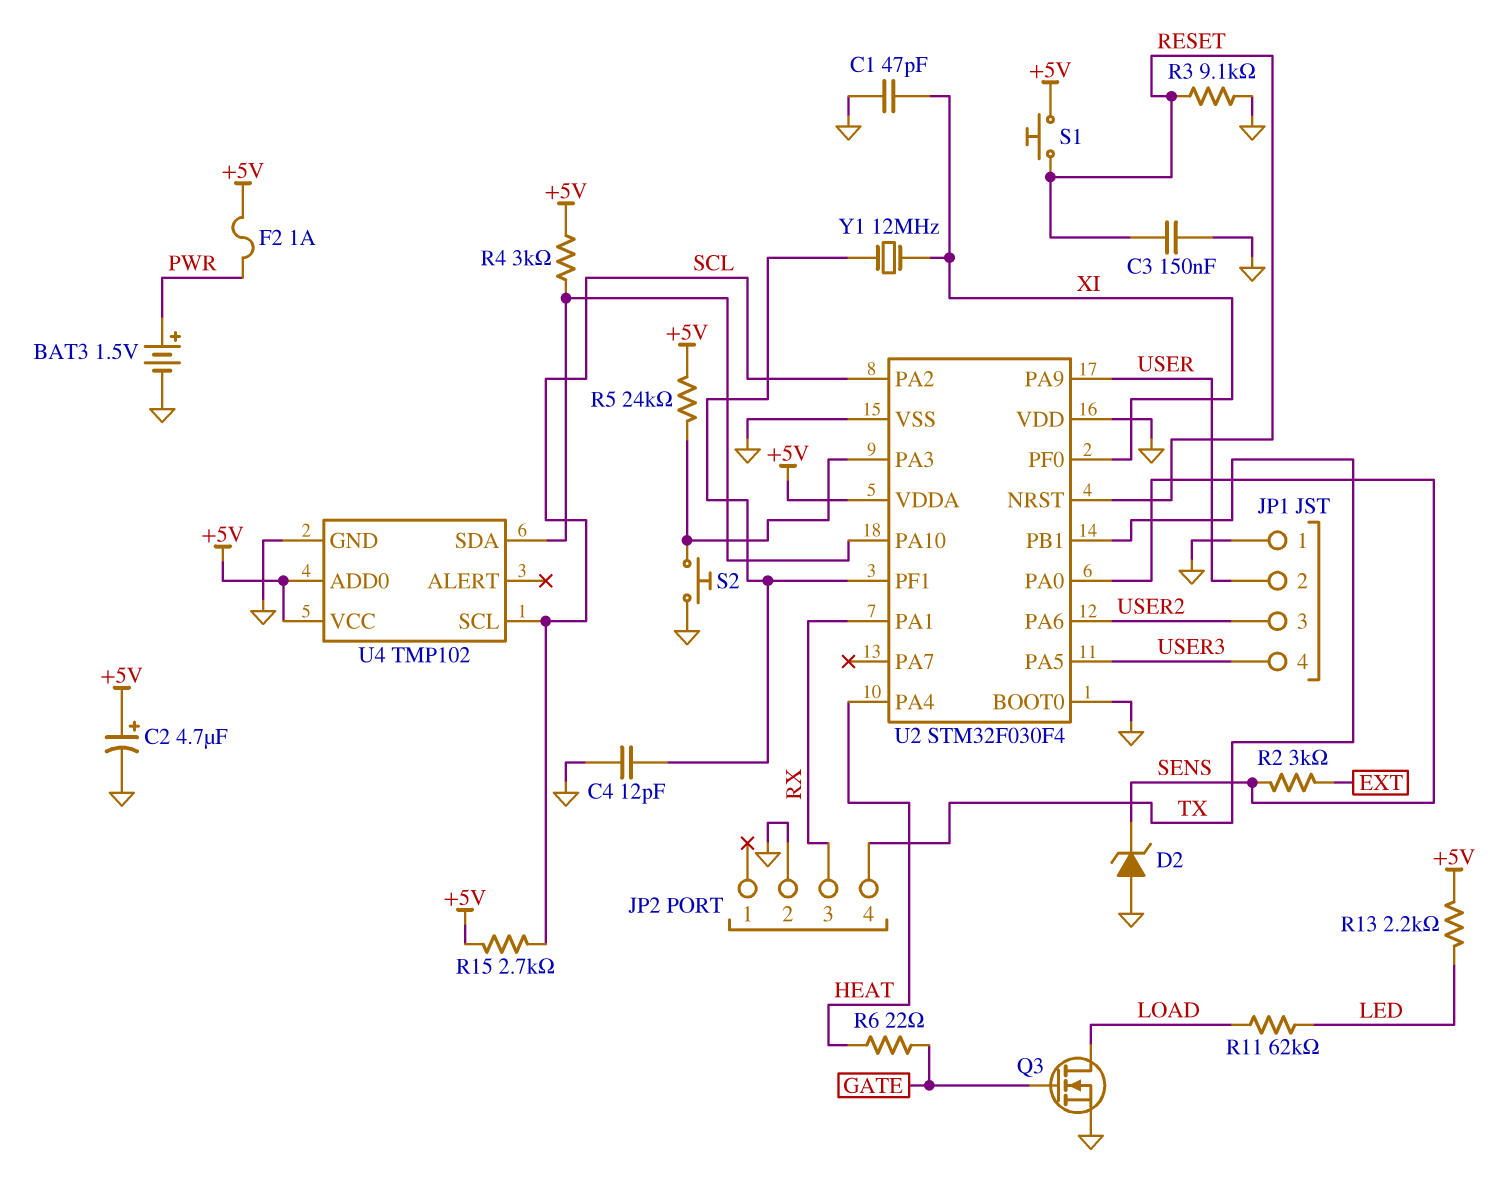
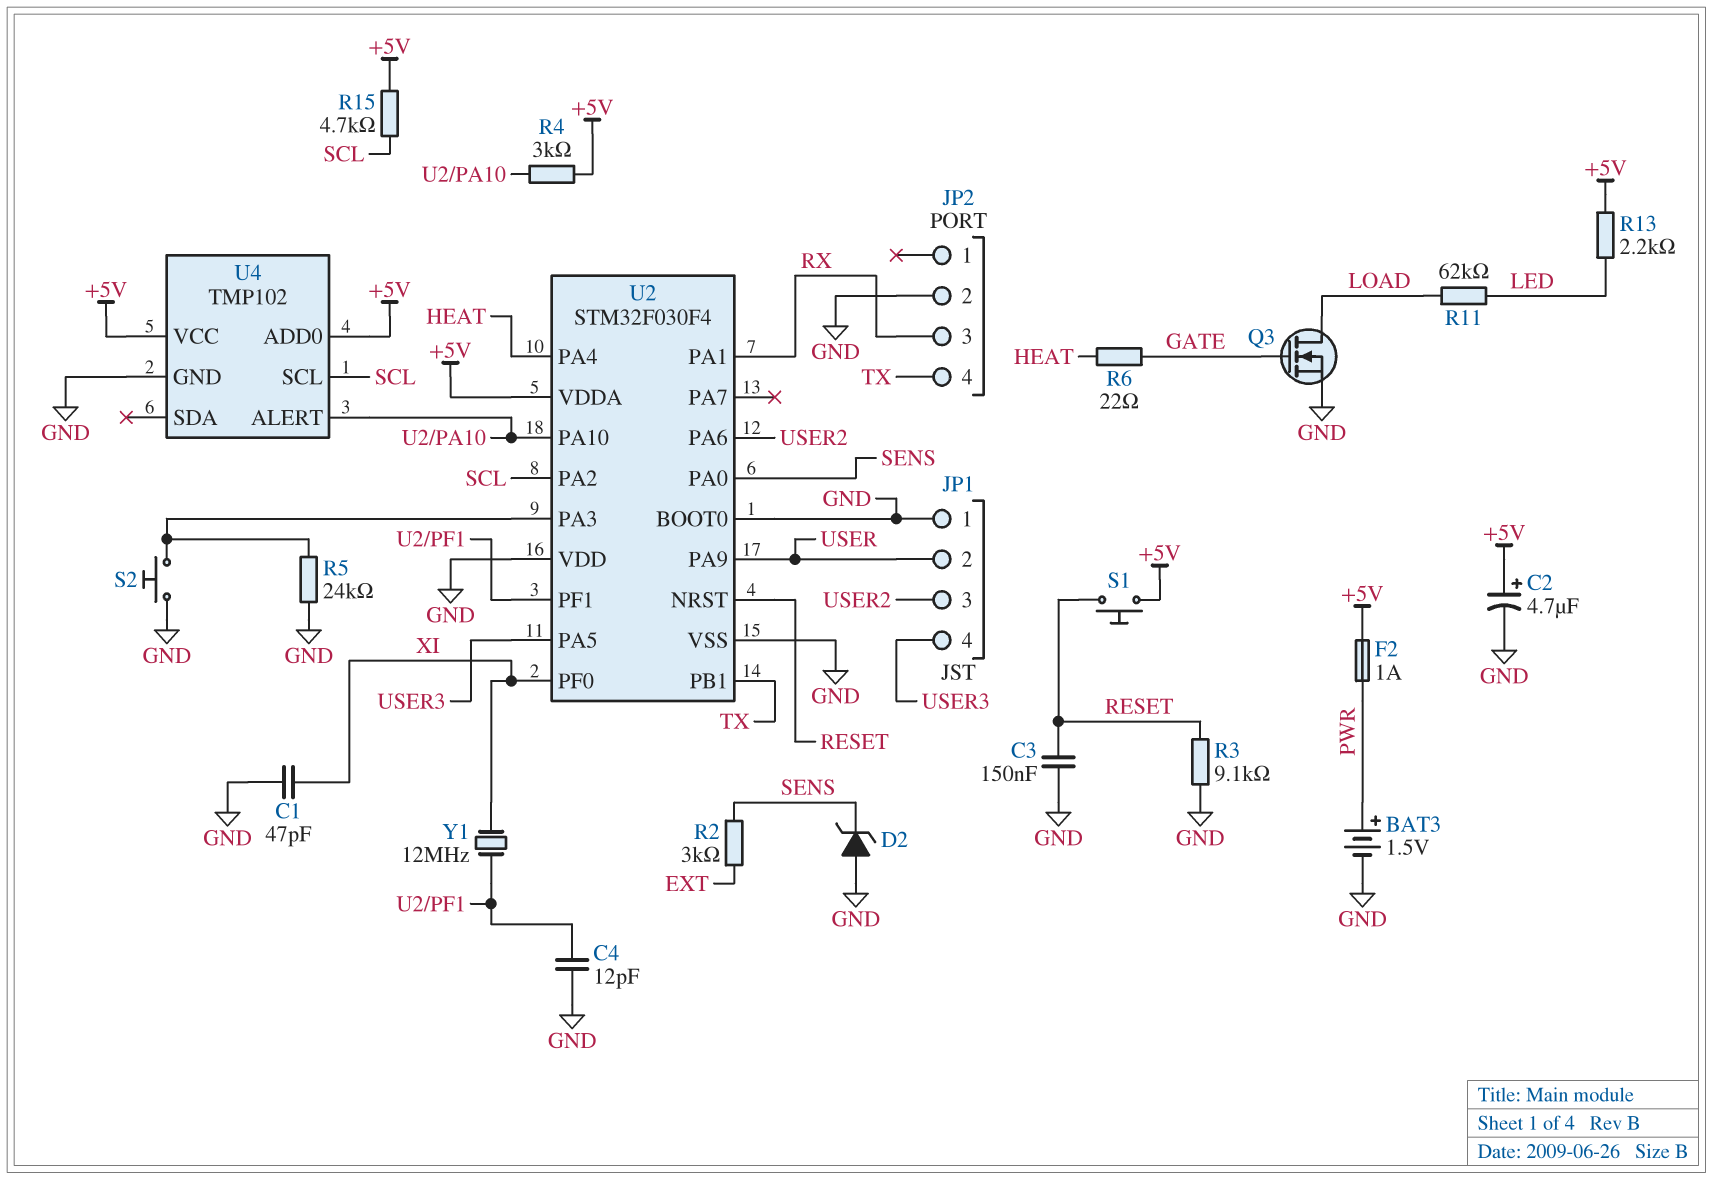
R5: 24k (+5V, U2/PA3) -> 24k (GND, U2/PA3)
R15: 2.7k (+5V, SCL) -> 4.7k (+5V, SCL)
U4 pin ALERT: none -> U2/PA10
U4 pin SDA: U2/PA10 -> none

